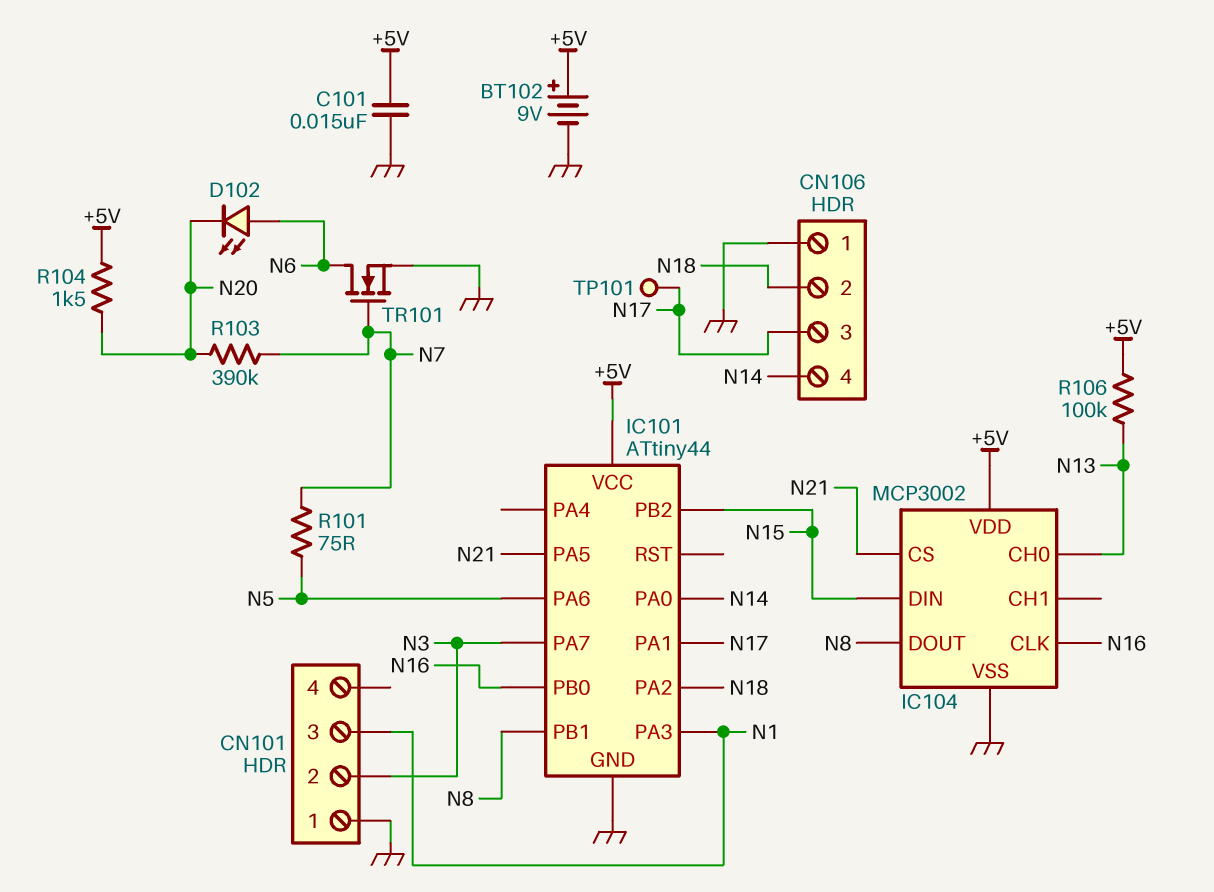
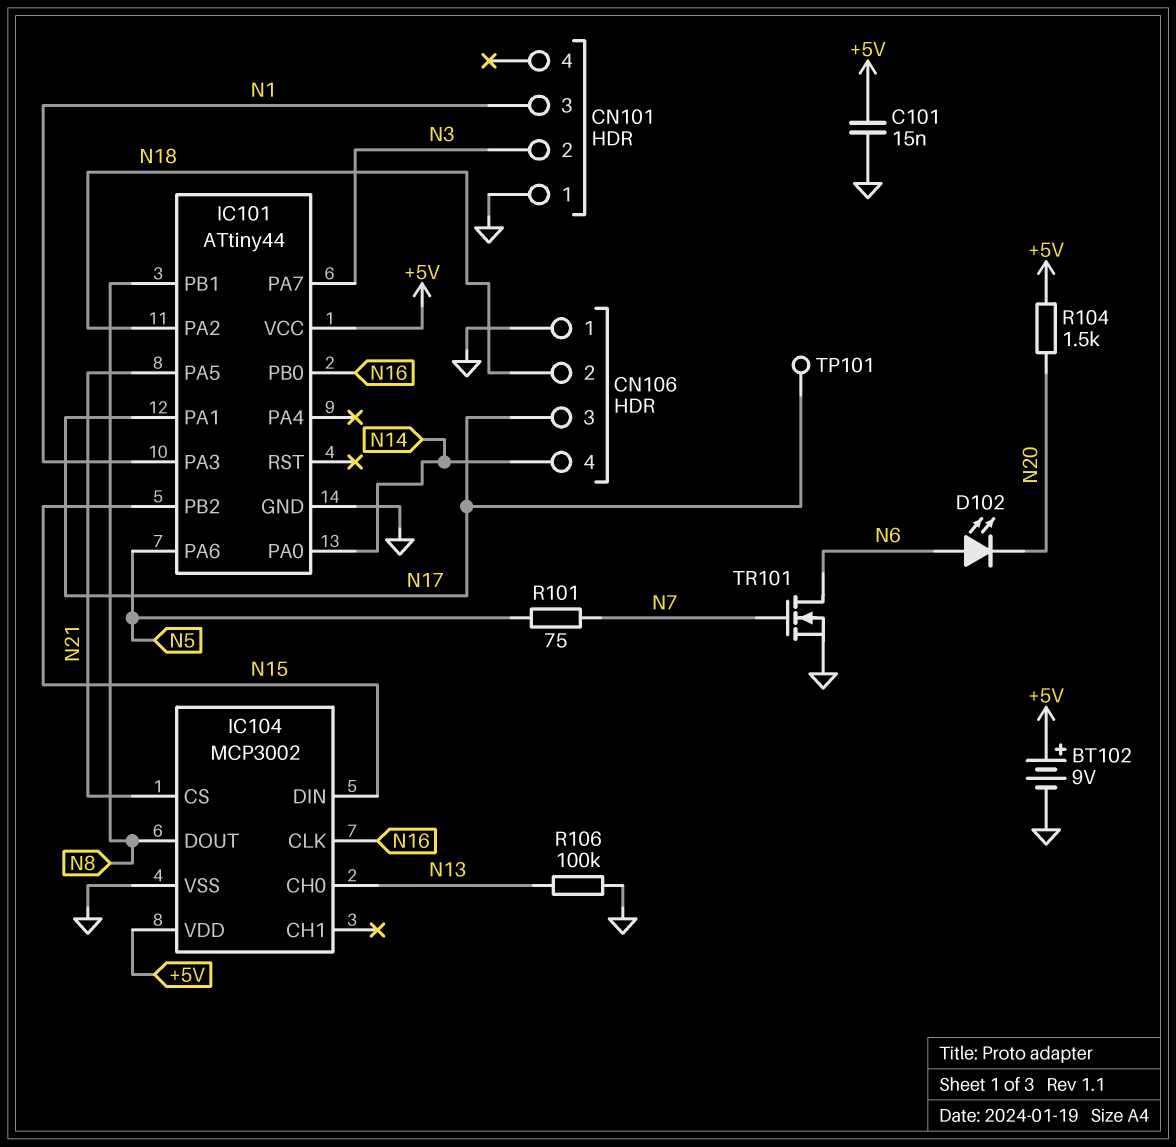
R103: 390k (N7, N20) -> none
R106: 100k (+5V, N13) -> 100k (GND, N13)

